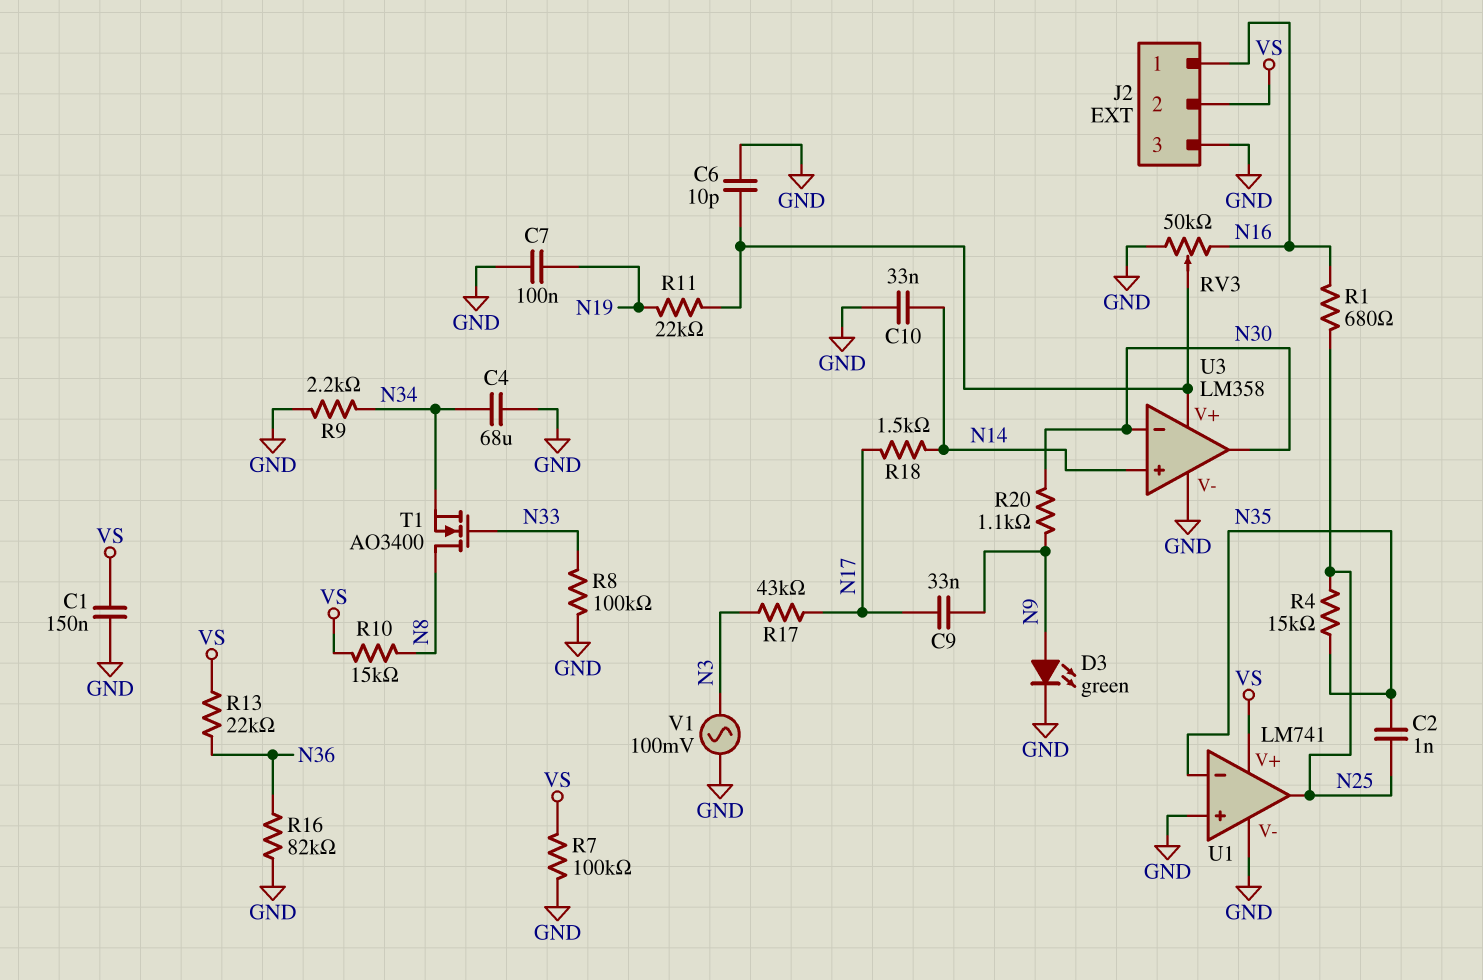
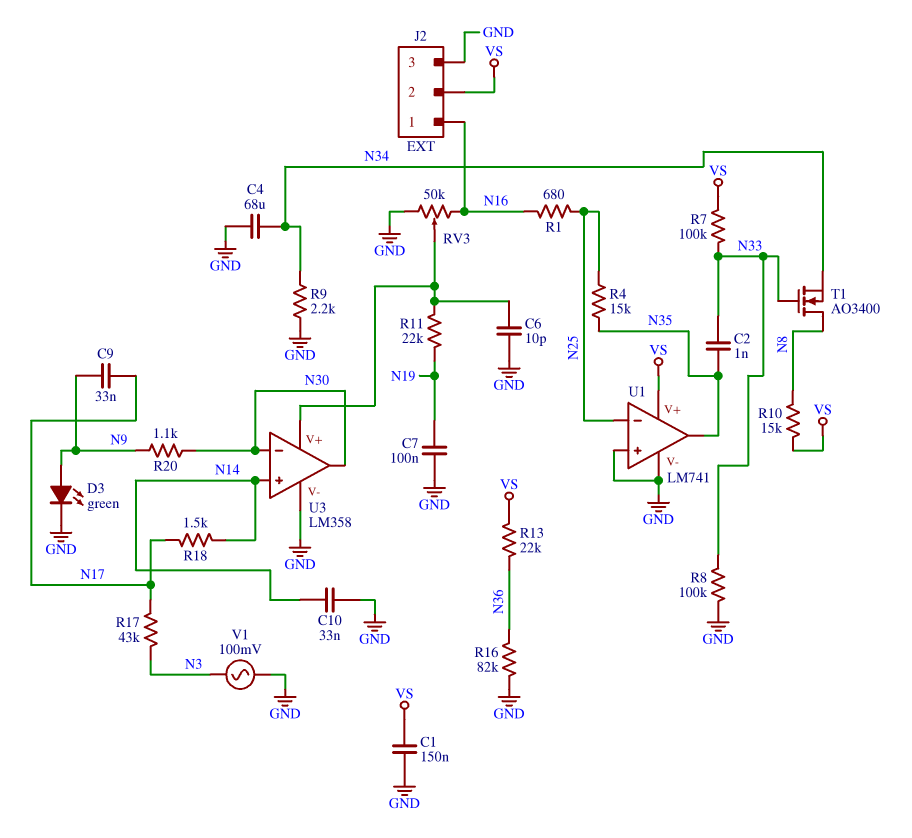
C2: 1nF (N25, N35) -> 1nF (N33, N35)
R7: 100k (GND, VS) -> 100k (N33, VS)
U1 pin in-: N35 -> N25
U1 pin out: N25 -> N35

